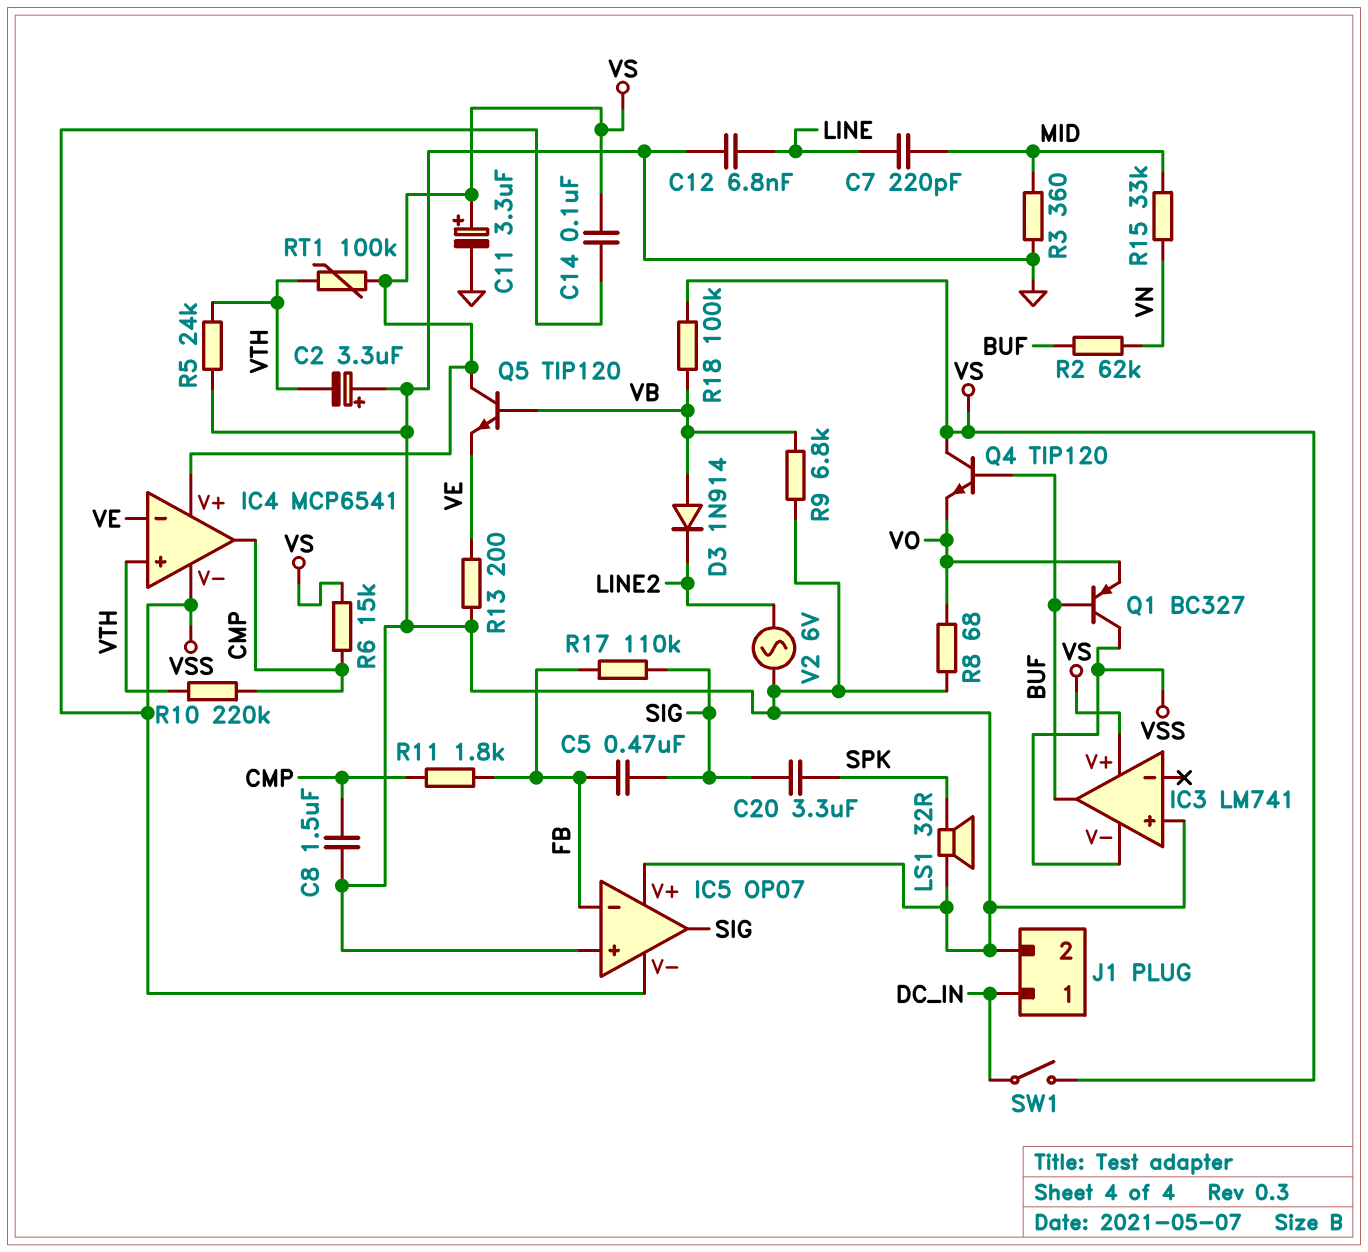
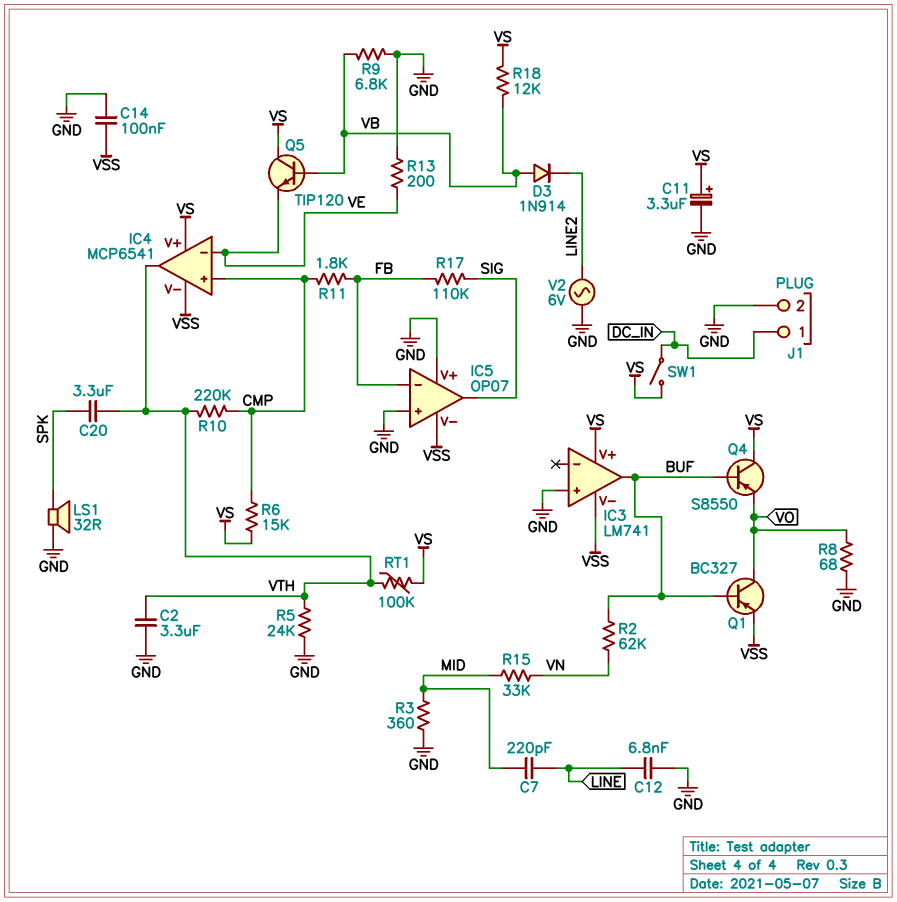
C2: 3.3uF (plus GND, minus VTH) -> 3.3uF (GND, VTH)
C5: 470nF (FB, SIG) -> none
C8: 1.5uF (CMP, GND) -> none
C14: 100nF (VS, VSS) -> 100nF (GND, VSS)
C20: 3.3uF (SIG, SPK) -> 3.3uF (SPK, VTH)
IC4 pin in+: VTH -> CMP
IC4 pin out: CMP -> VTH
Q1: PNP BC327 (B BUF, C VSS, E VO) -> PNP BC327 (B BUF, C VO, E VSS)
Q4: NPN TIP120 (B BUF, C VS, E VO) -> PNP S8550 (B BUF, C VS, E VO)
R18: 100k (VB, VS) -> 12k (VB, VS)

